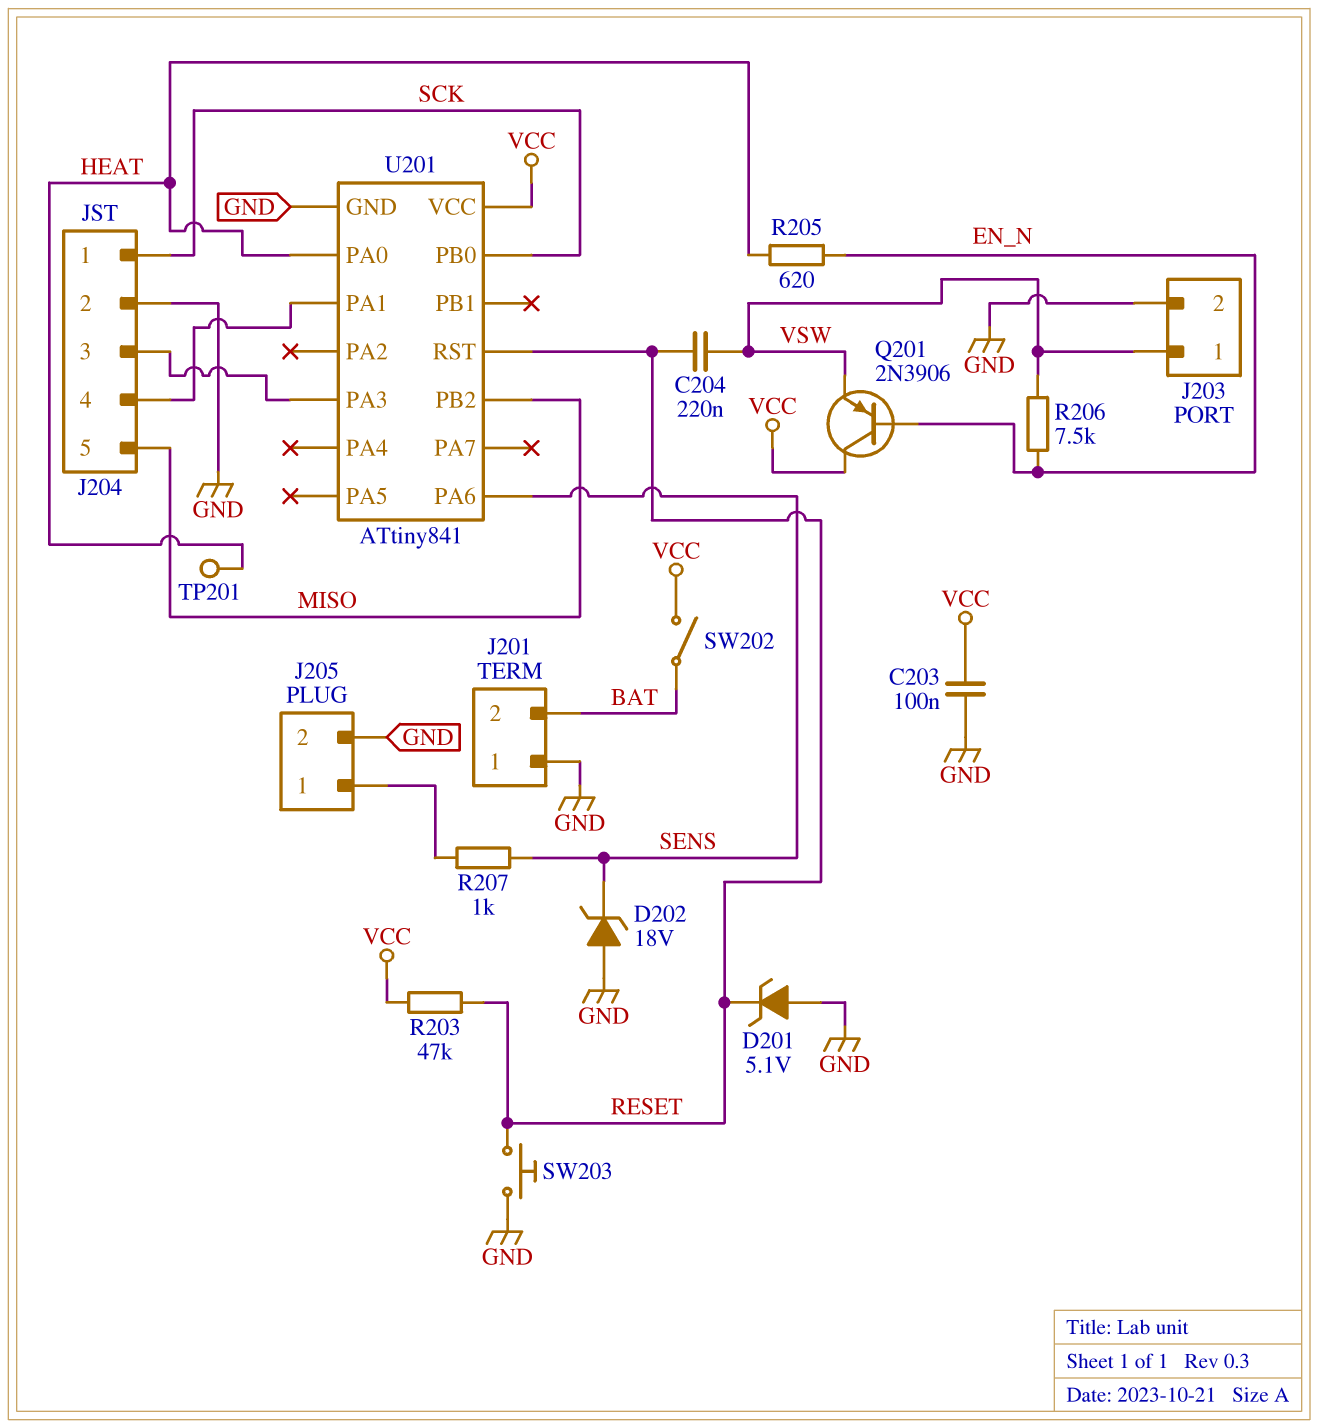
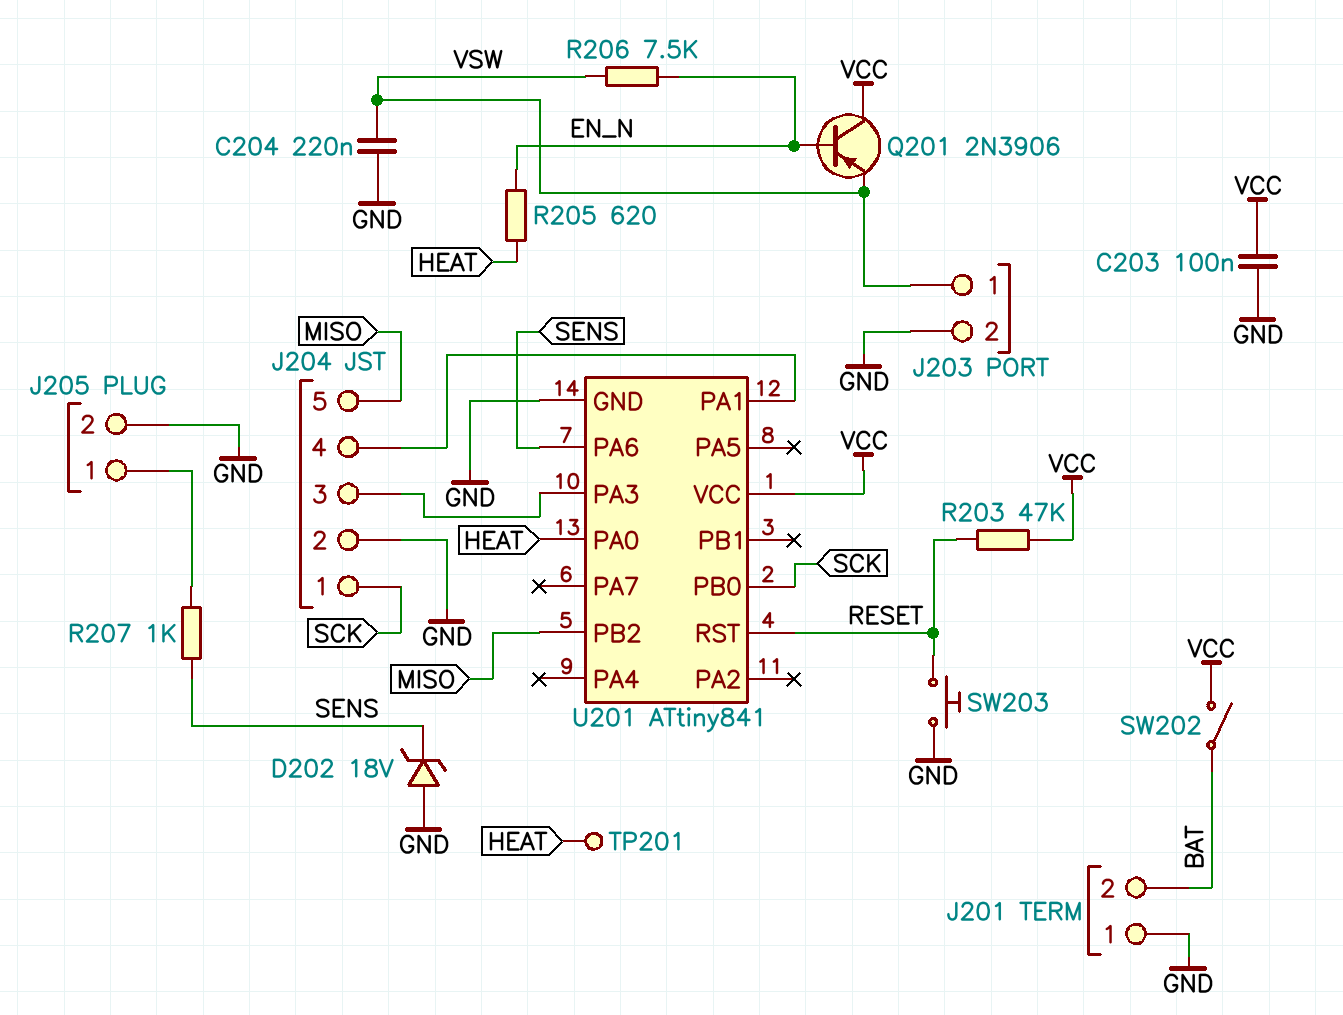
C204: 220nF (RESET, VSW) -> 220nF (GND, VSW)
D201: zener 5.1V (A GND, K RESET) -> none

